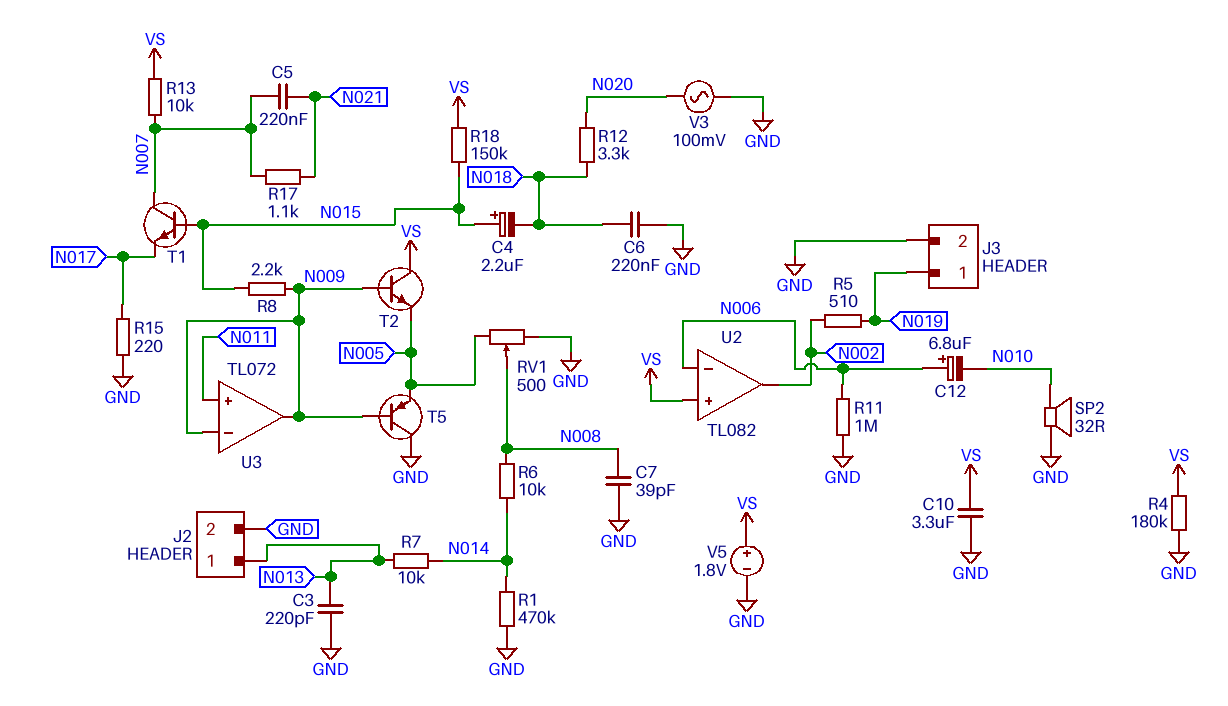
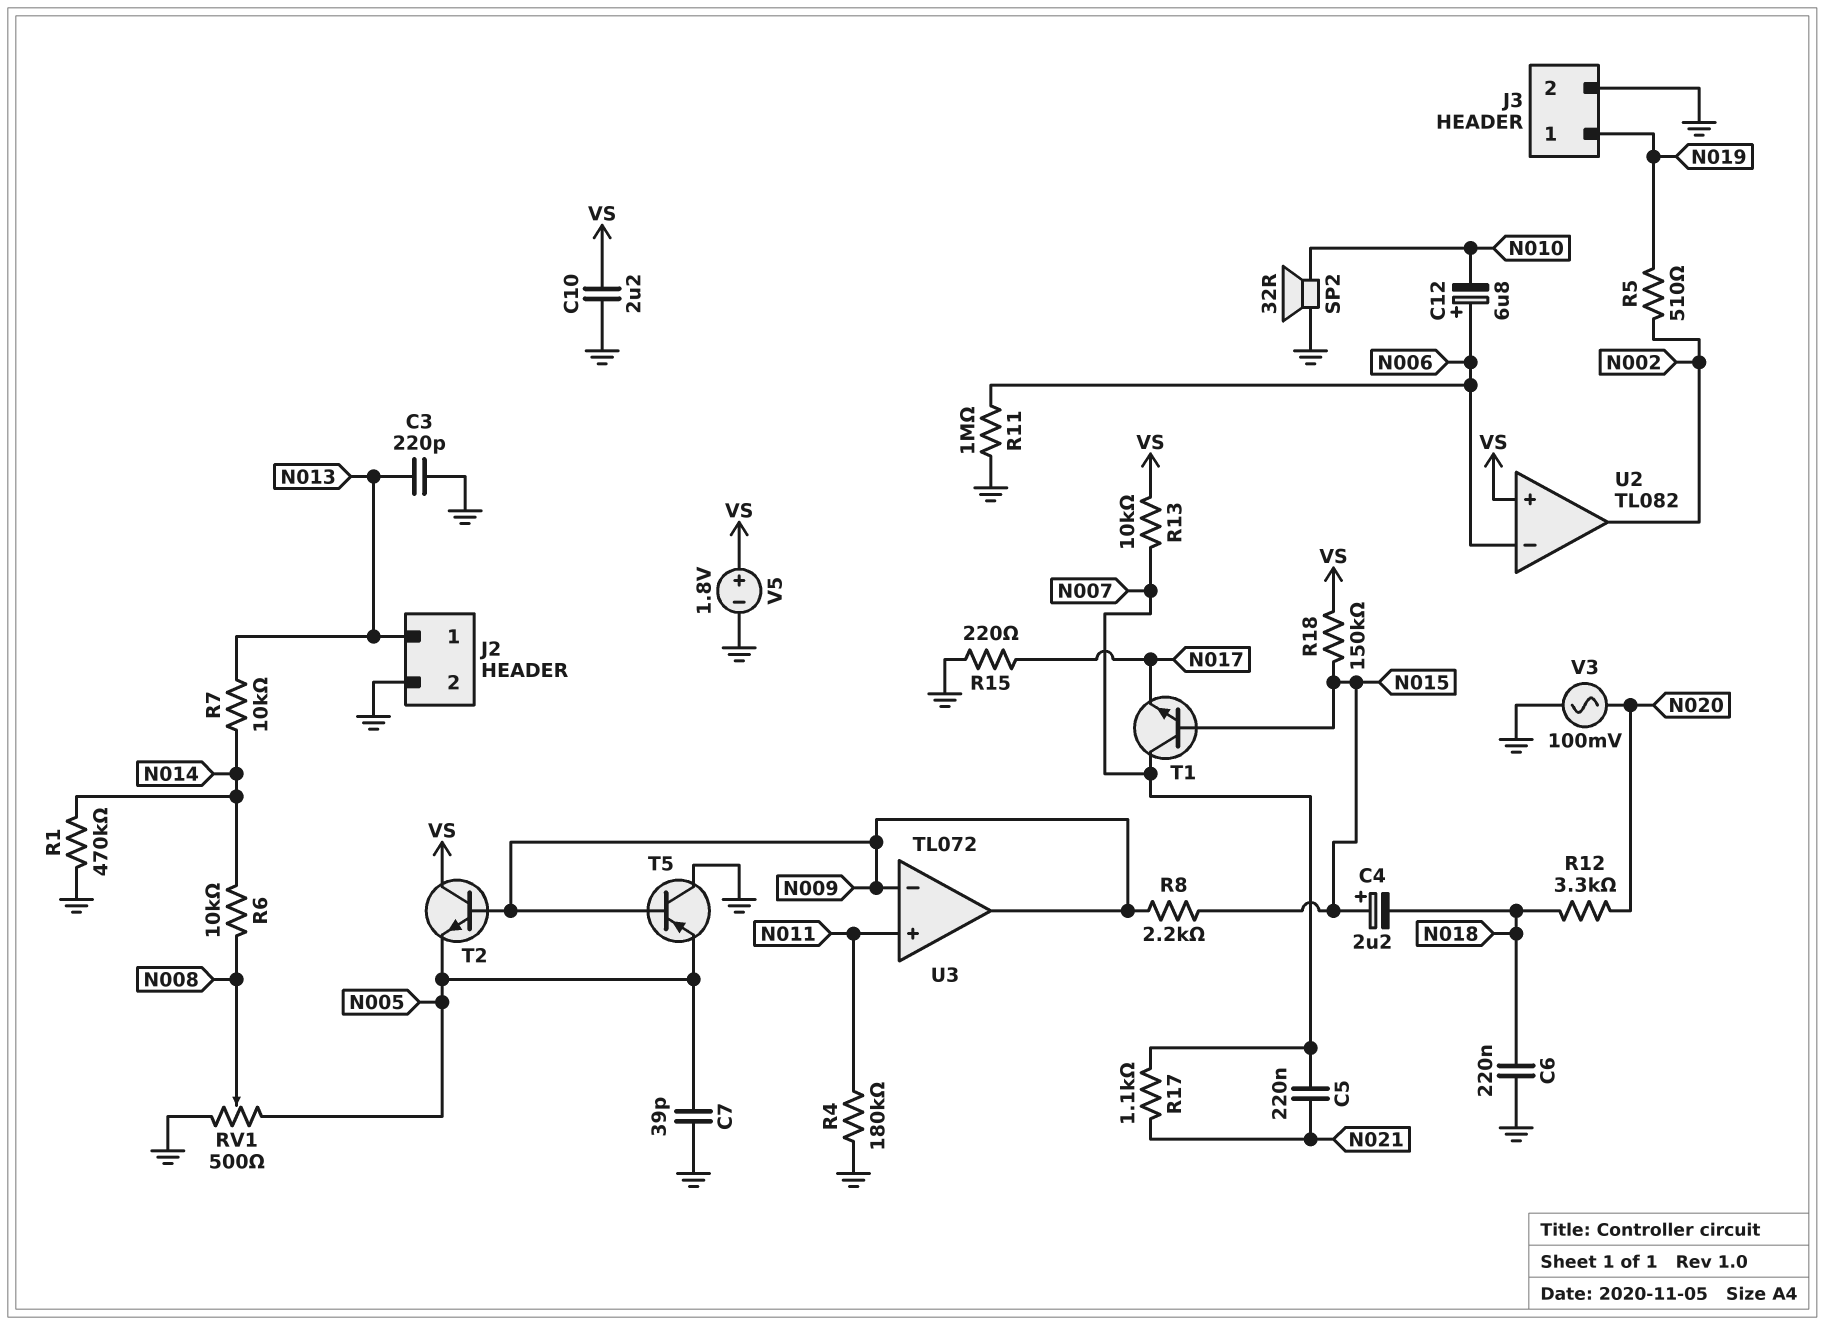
C7: 39pF (GND, N008) -> 39pF (GND, N005)
C10: 3.3uF (GND, VS) -> 2.2uF (GND, VS)
R4: 180k (GND, VS) -> 180k (GND, N011)

